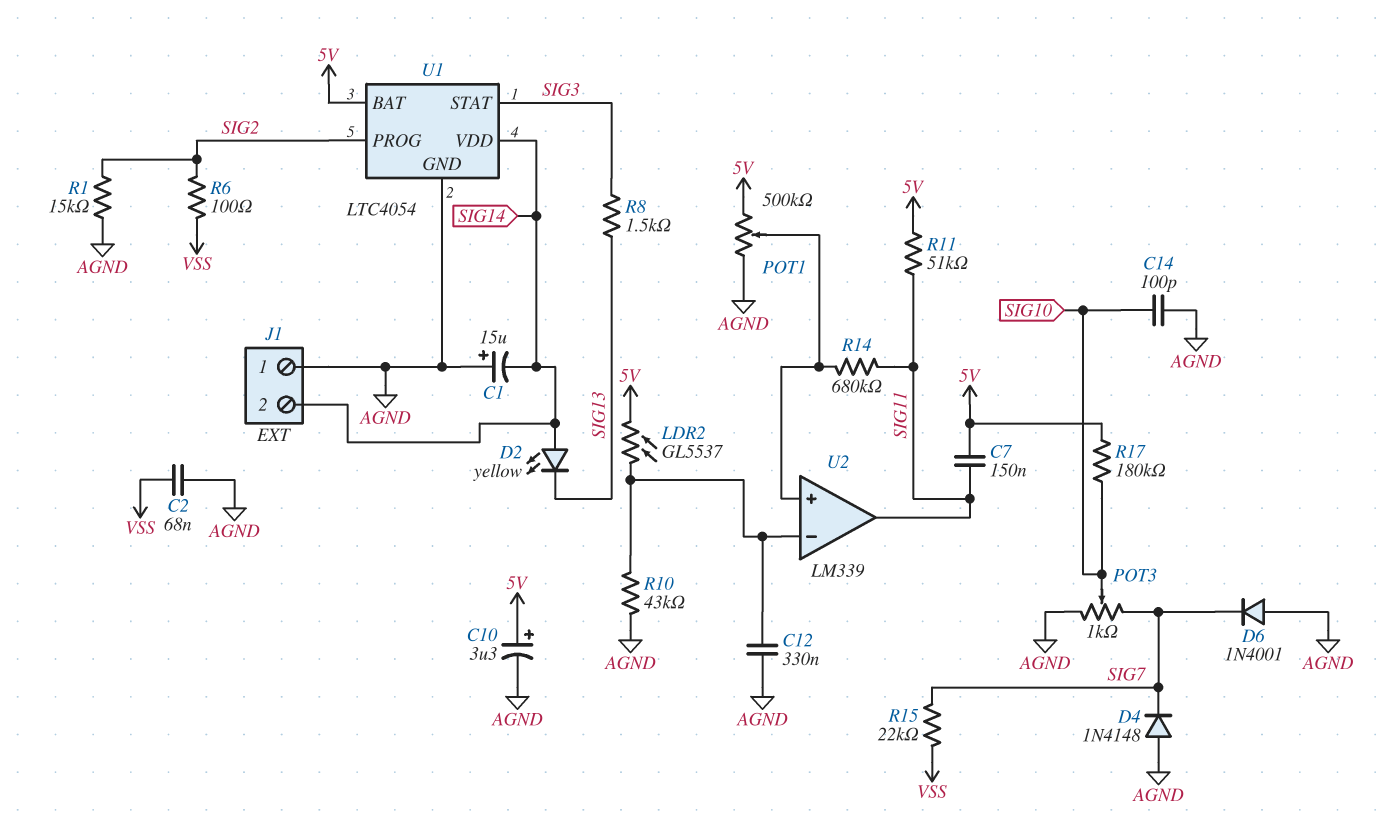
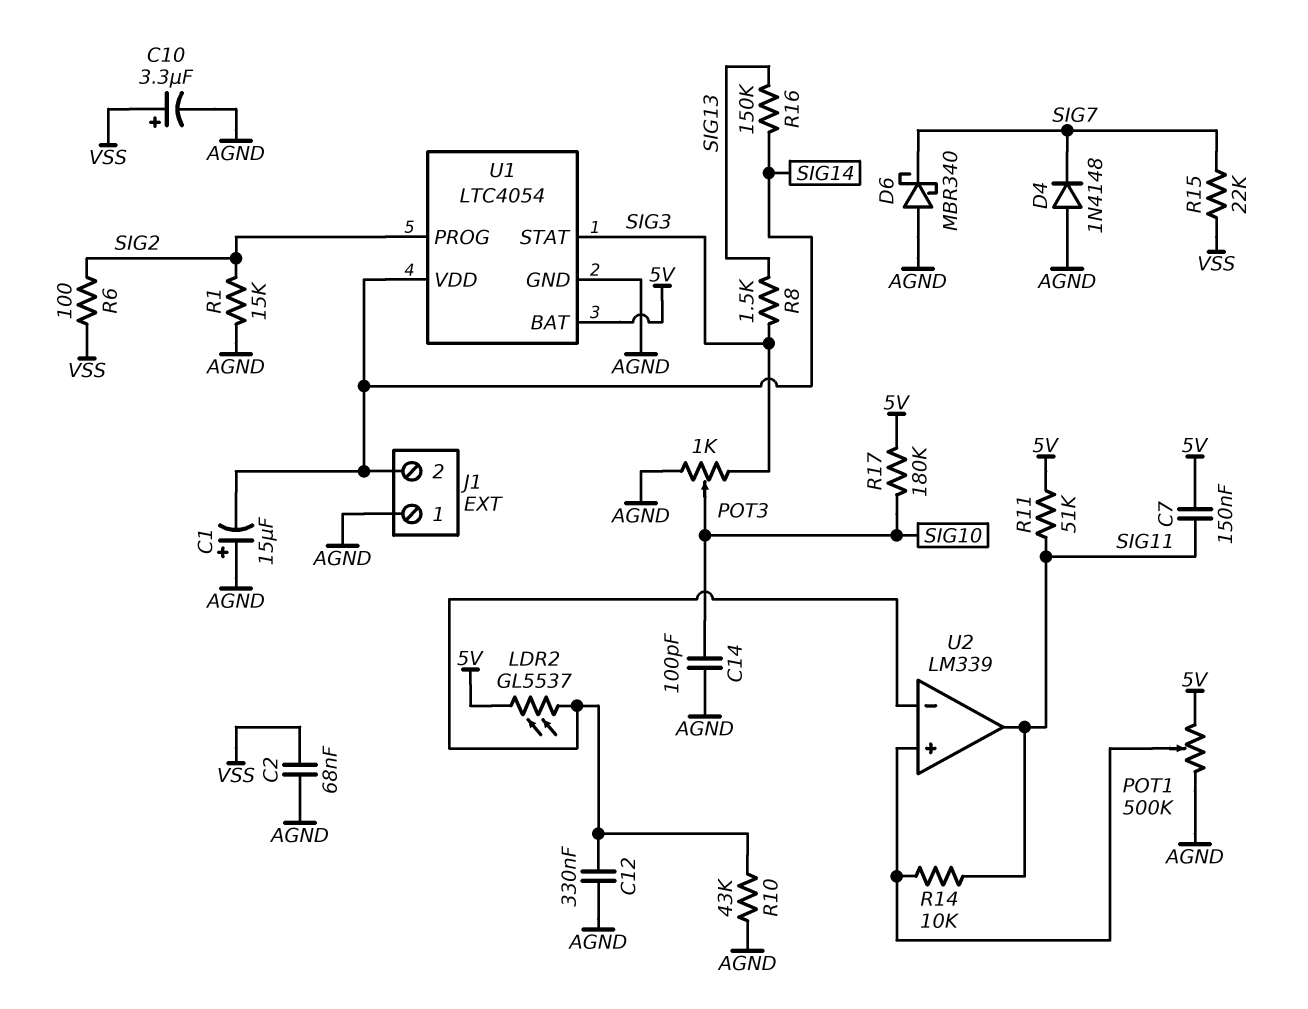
C10: 3.3uF (plus 5V, minus AGND) -> 3.3uF (plus VSS, minus AGND)
D2: LED yellow (A SIG14, K SIG13) -> none
D6: diode 1N4001 (A AGND, K SIG7) -> schottky MBR340 (A AGND, K SIG7)
POT3: 1k (AGND, SIG7, wiper SIG10) -> 1k (AGND, SIG3, wiper SIG10)
R14: 680k (SIG11, U2/in+) -> 10k (SIG11, U2/in+)
R16: none -> 150k (SIG13, SIG14)

